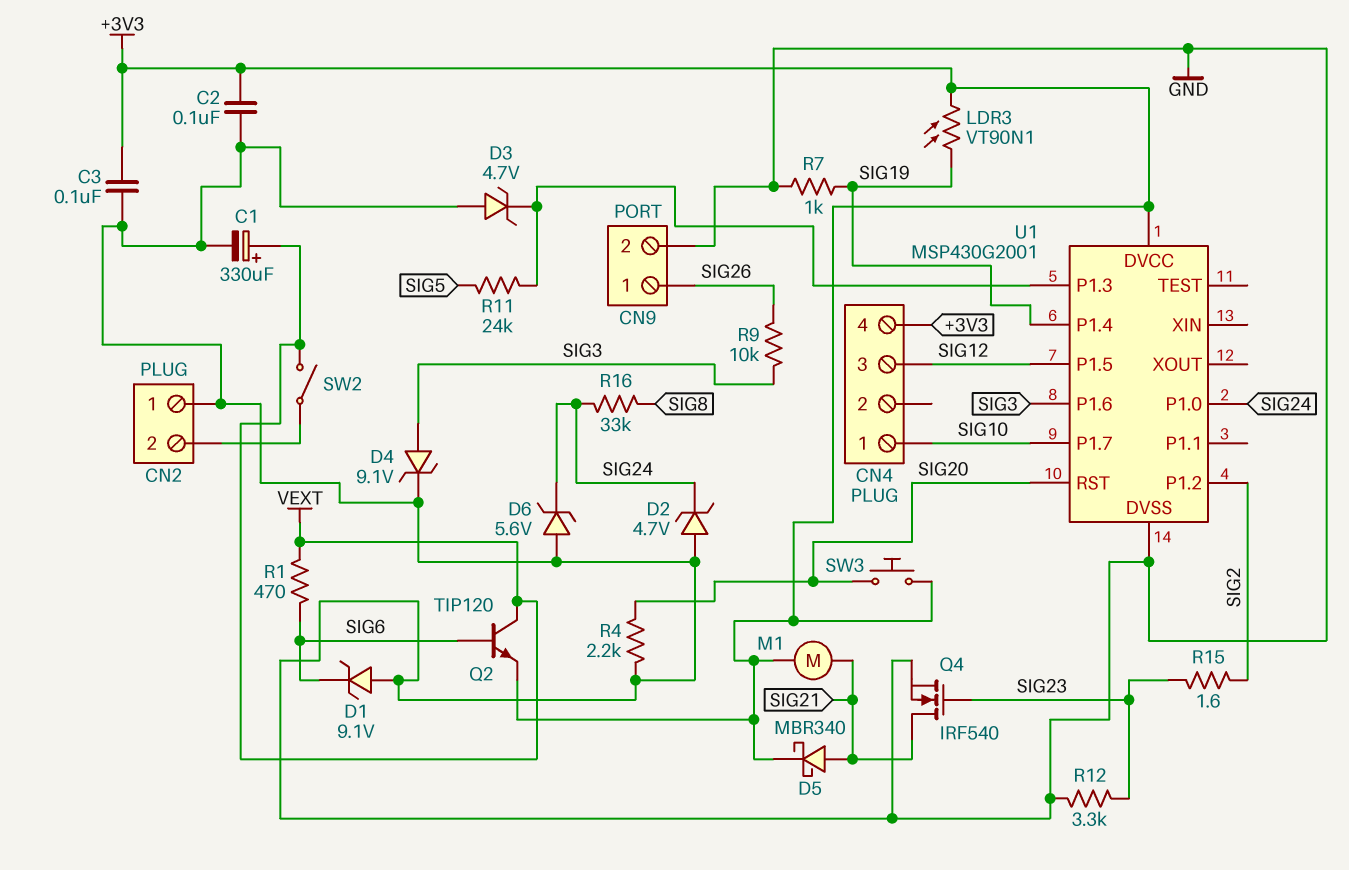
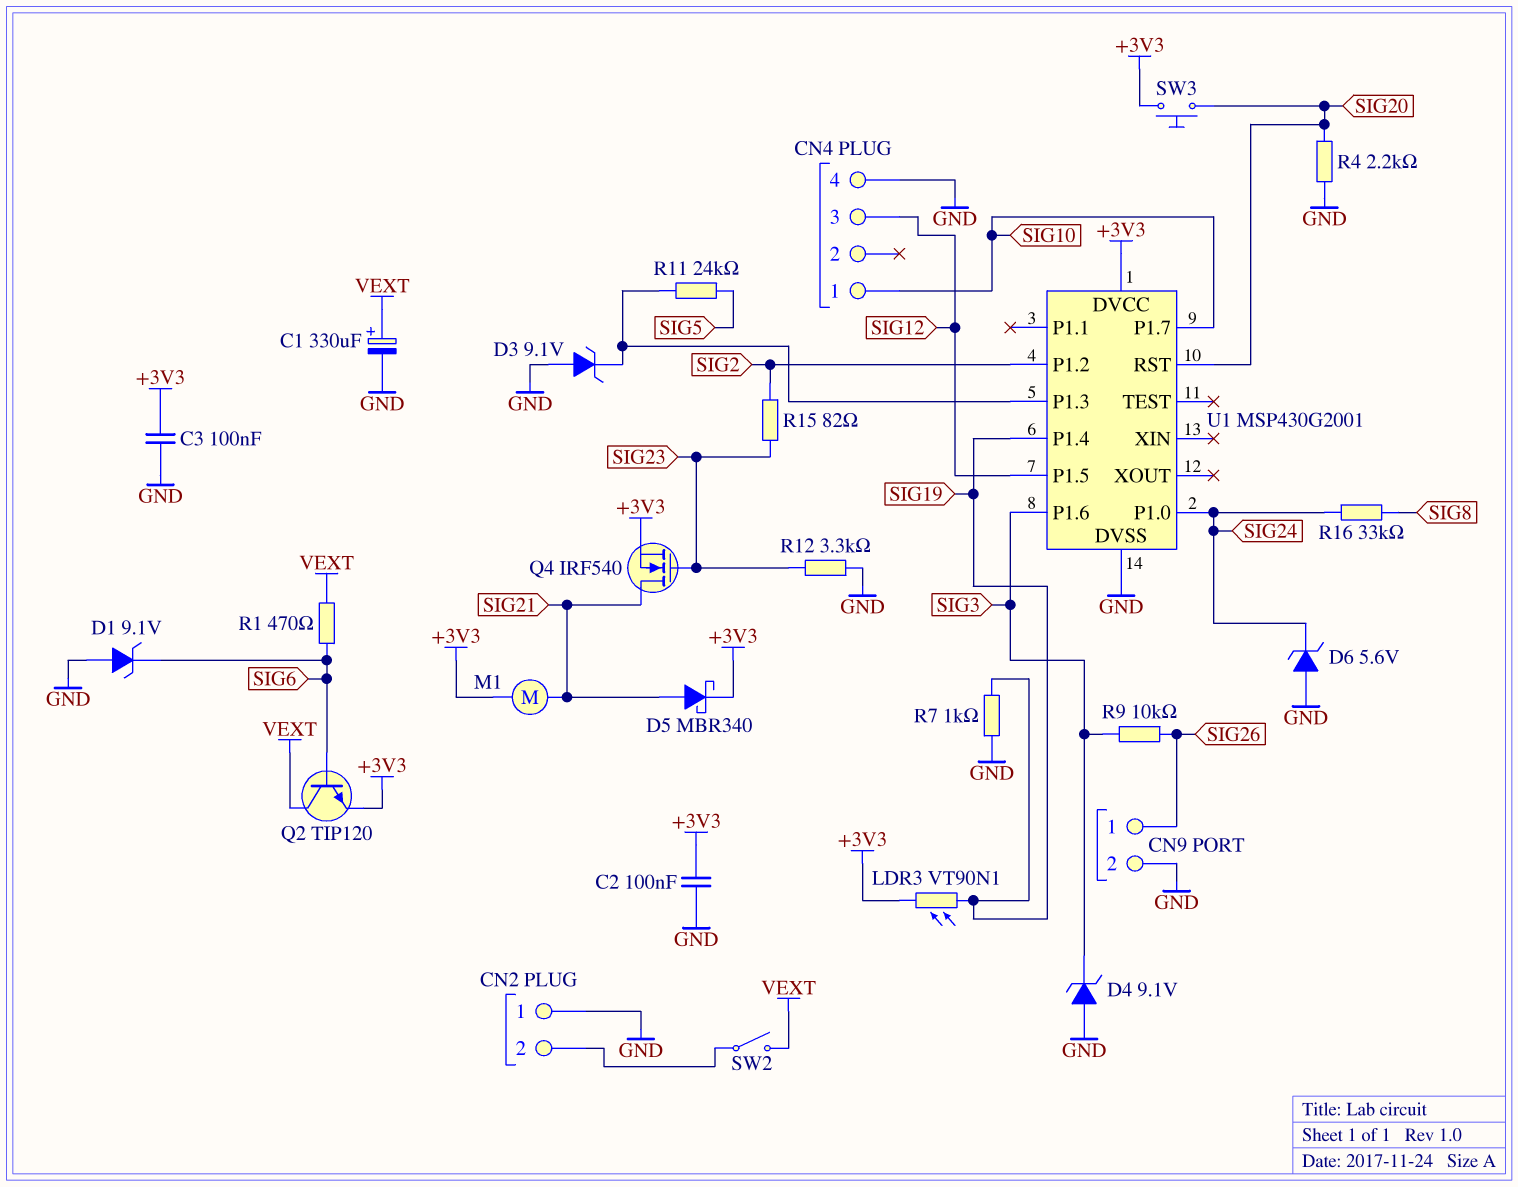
CN4 pin 4: +3V3 -> GND
D2: zener 4.7V (A GND, K SIG24) -> none
D3: zener 4.7V (A GND, K U1/P1.3) -> zener 9.1V (A GND, K U1/P1.3)
D4: zener 9.1V (A SIG3, K GND) -> zener 9.1V (A GND, K SIG3)
Q4: NMOS IRF540 (G SIG23, D SIG21, S GND) -> NMOS IRF540 (G SIG23, D SIG21, S +3V3)
R15: 1.6 (SIG2, SIG23) -> 82 (SIG2, SIG23)

